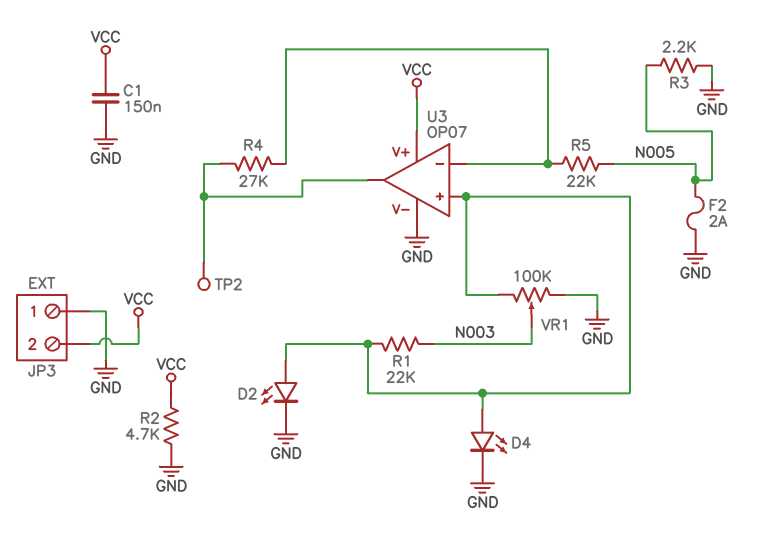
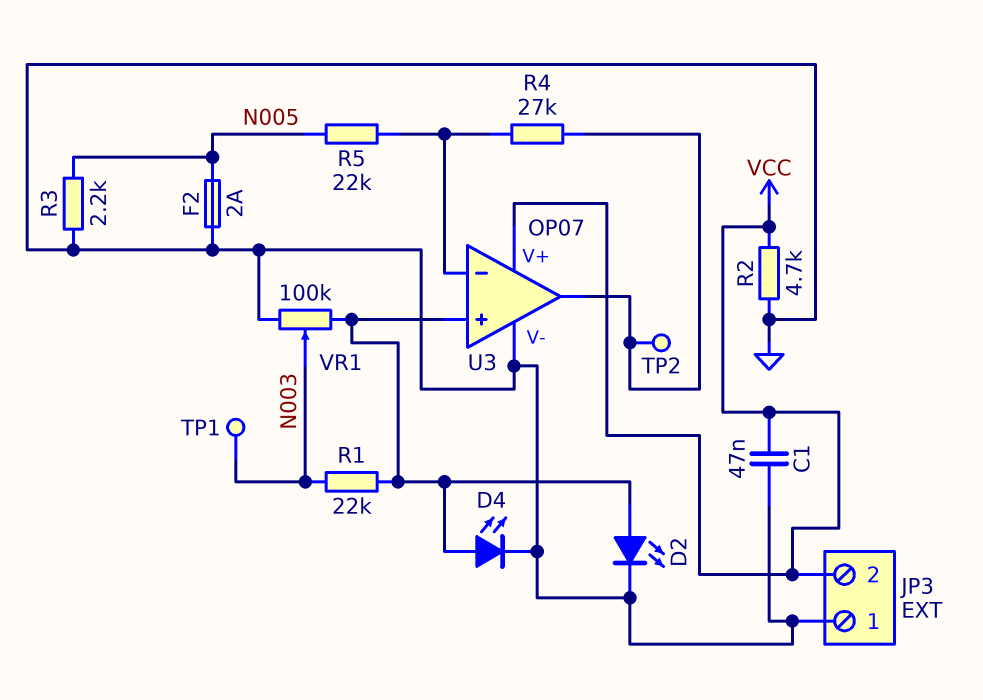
C1: 150nF (GND, VCC) -> 47nF (GND, VCC)
TP1: none -> test point (N003)

